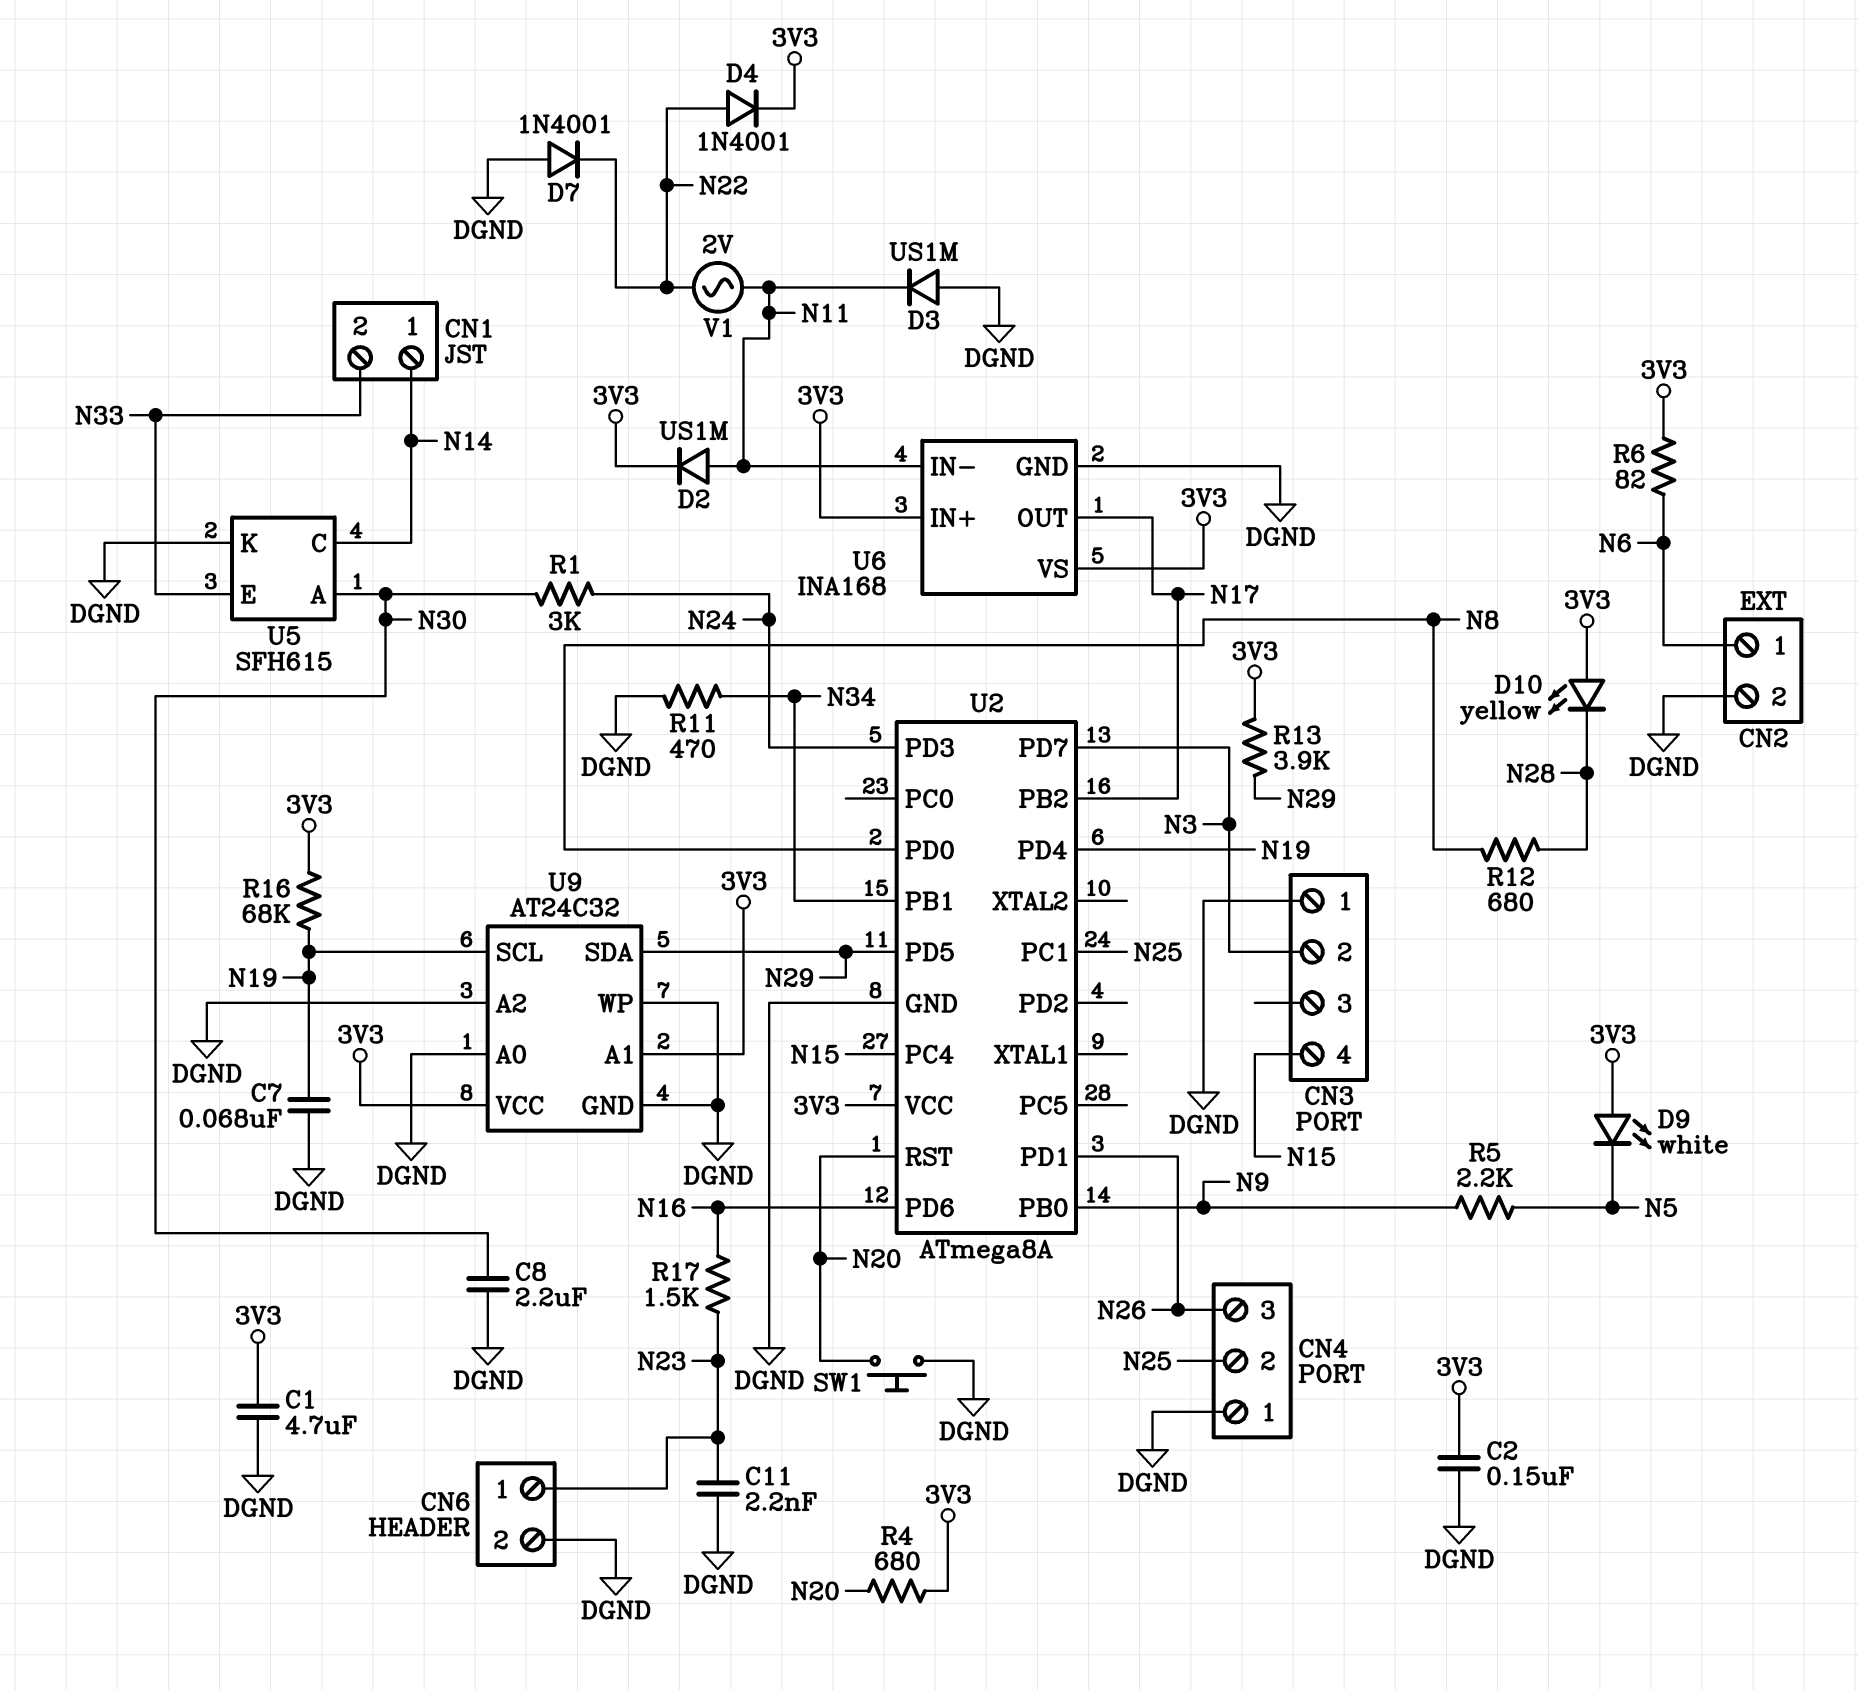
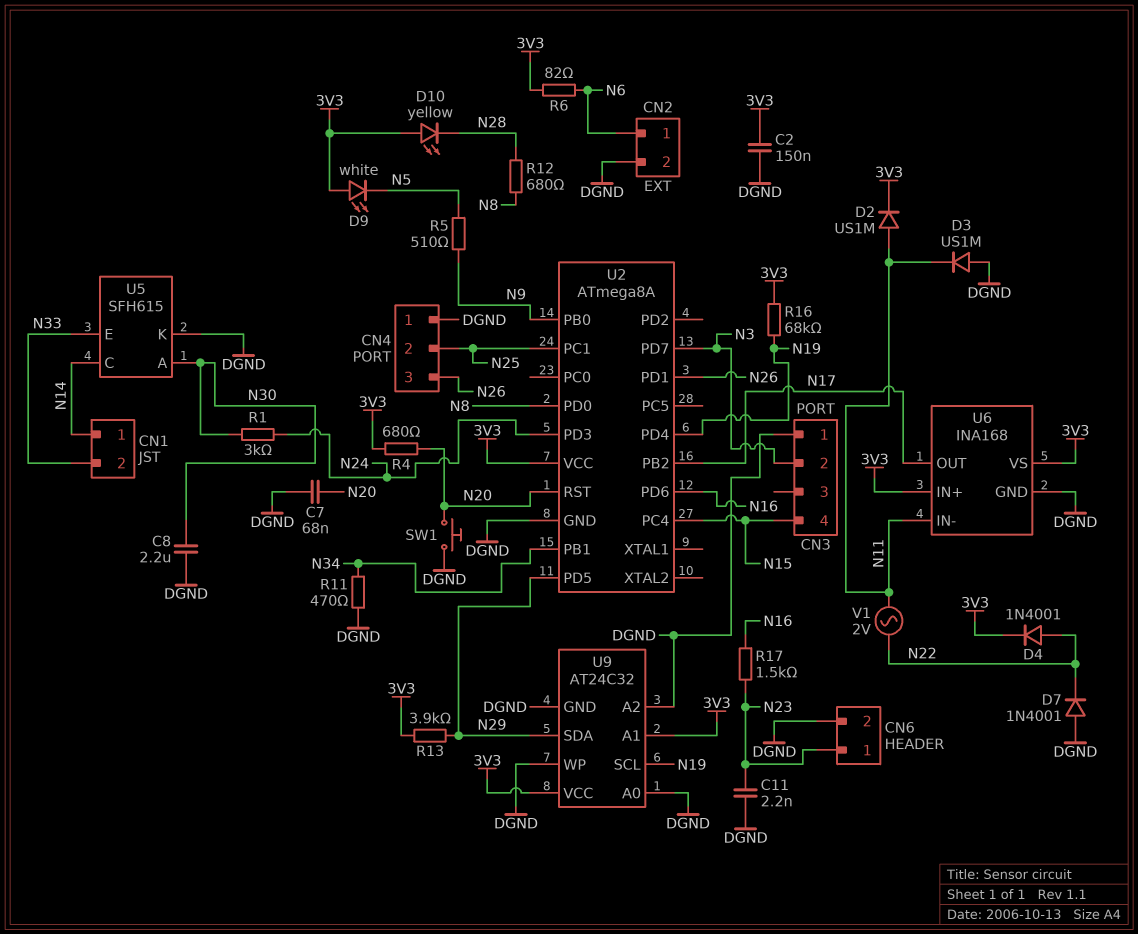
C1: 4.7uF (3V3, DGND) -> none
C7: 68nF (DGND, N19) -> 68nF (DGND, N20)
R5: 2.2k (N5, N9) -> 510 (N5, N9)

